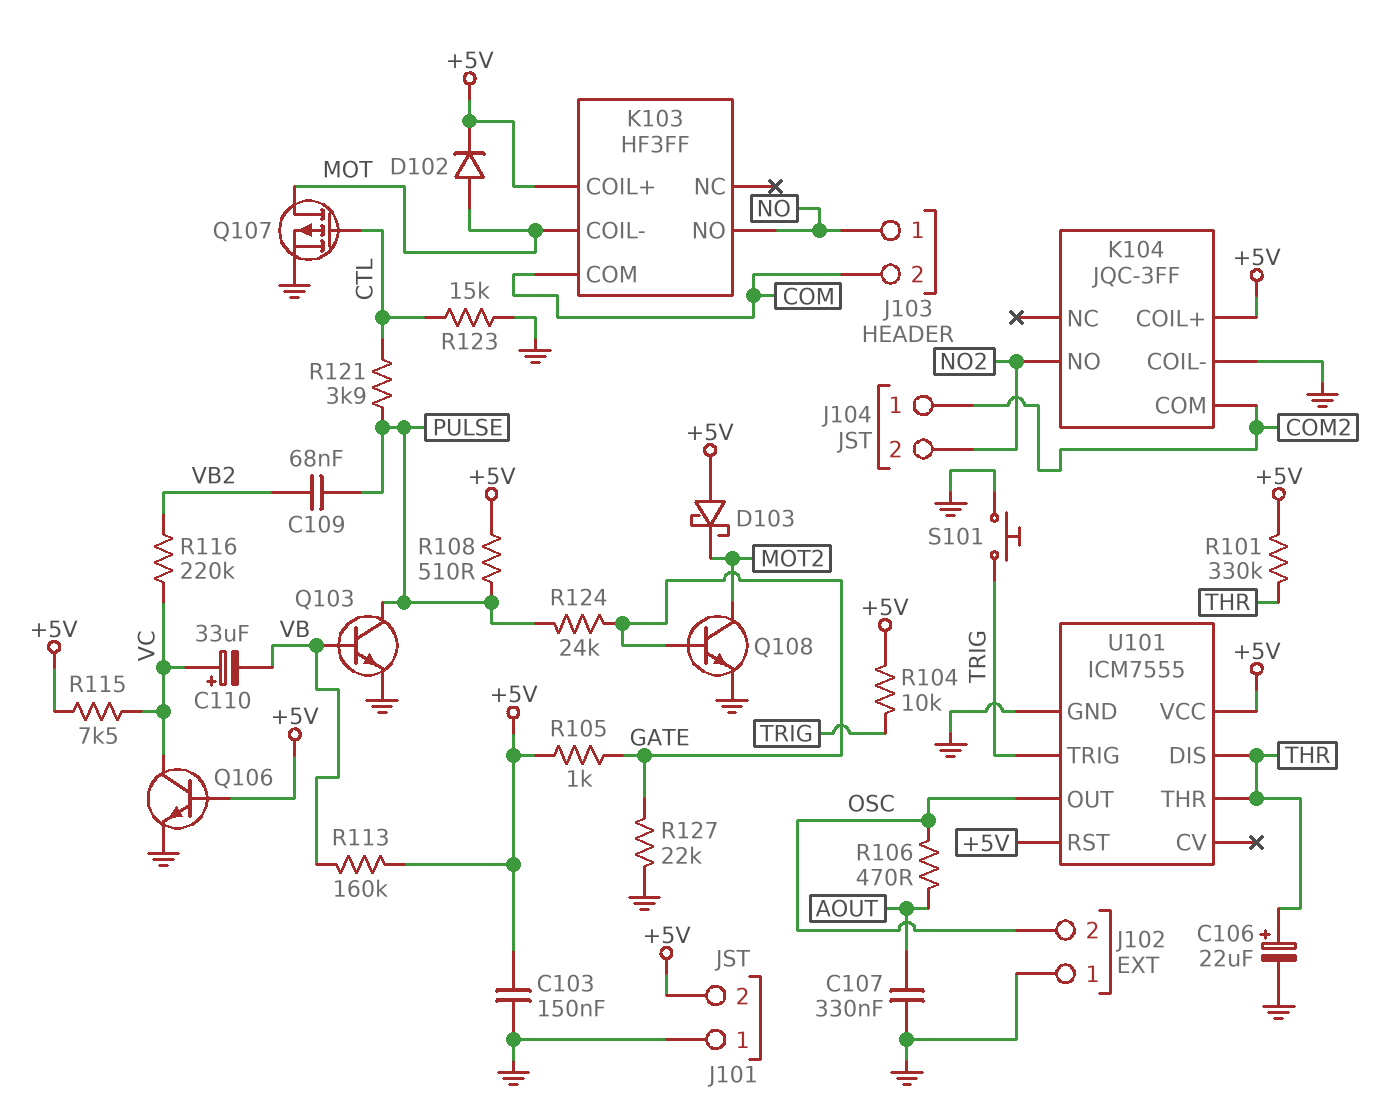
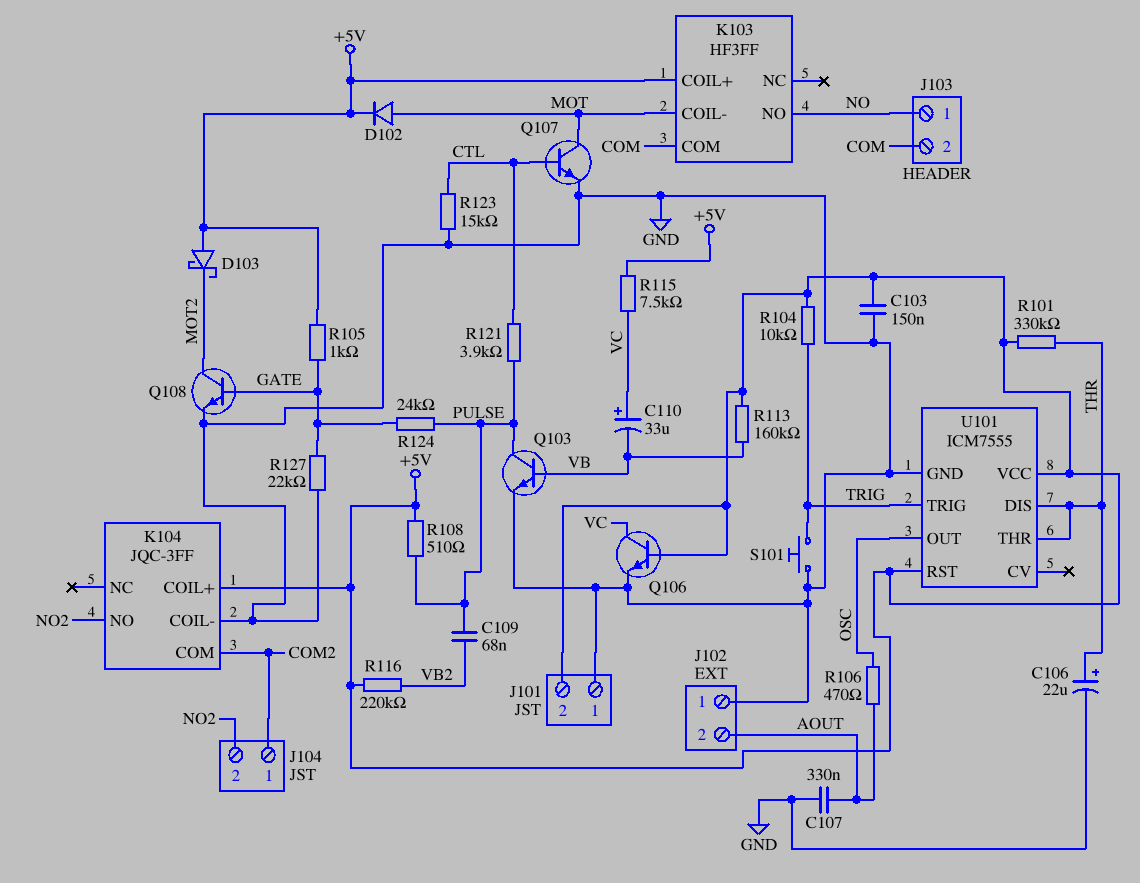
J102 pin 2: OSC -> AOUT
Q107: PMOS (G CTL, D MOT, S GND) -> NPN (B CTL, C MOT, E GND)
R116: 220k (VB2, VC) -> 220k (+5V, VB2)

